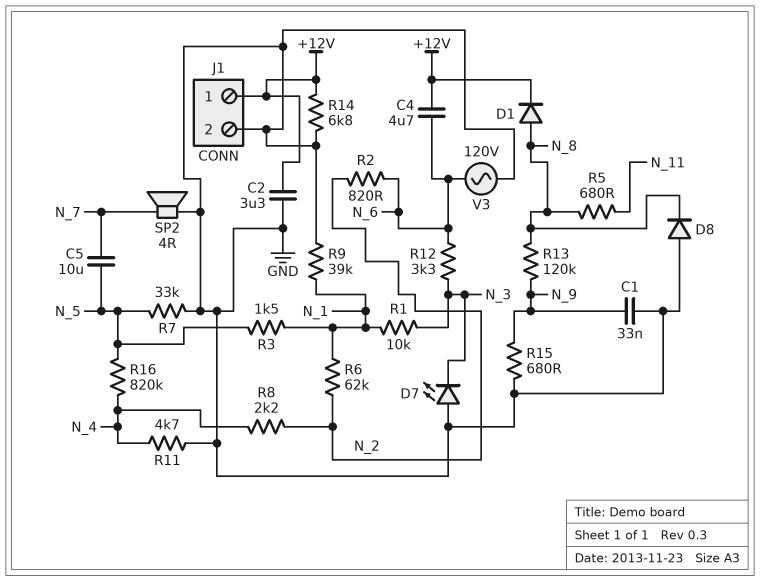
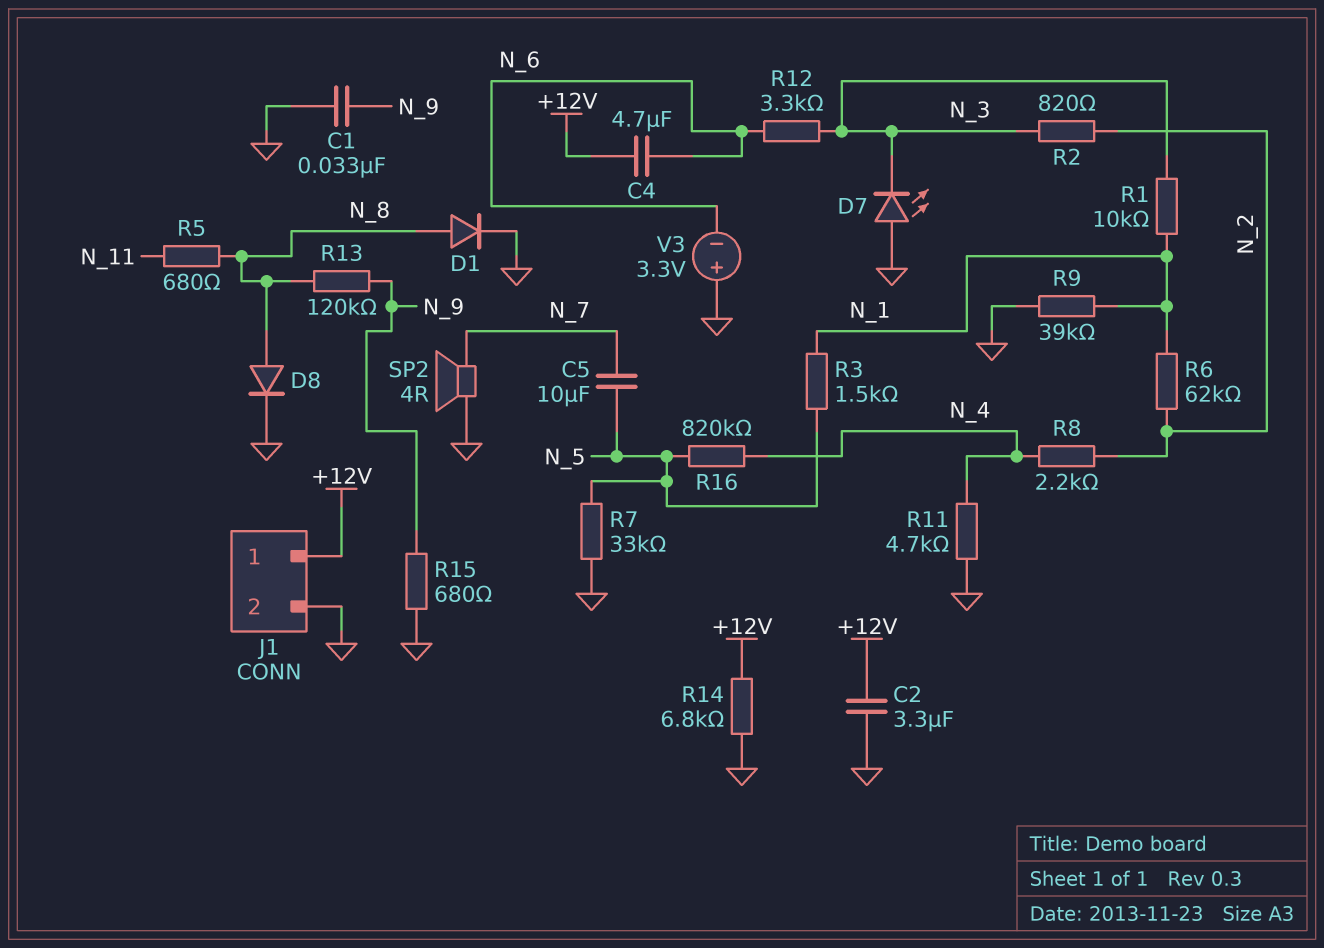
D1: diode (A N_8, K +12V) -> diode (A N_8, K GND)
D8: diode (A GND, K N_8) -> diode (A N_8, K GND)
R2: 820 (N_2, N_6) -> 820 (N_2, N_3)
V3: AC 120V (GND, N_6) -> 3.3V (plus GND, minus N_6)

